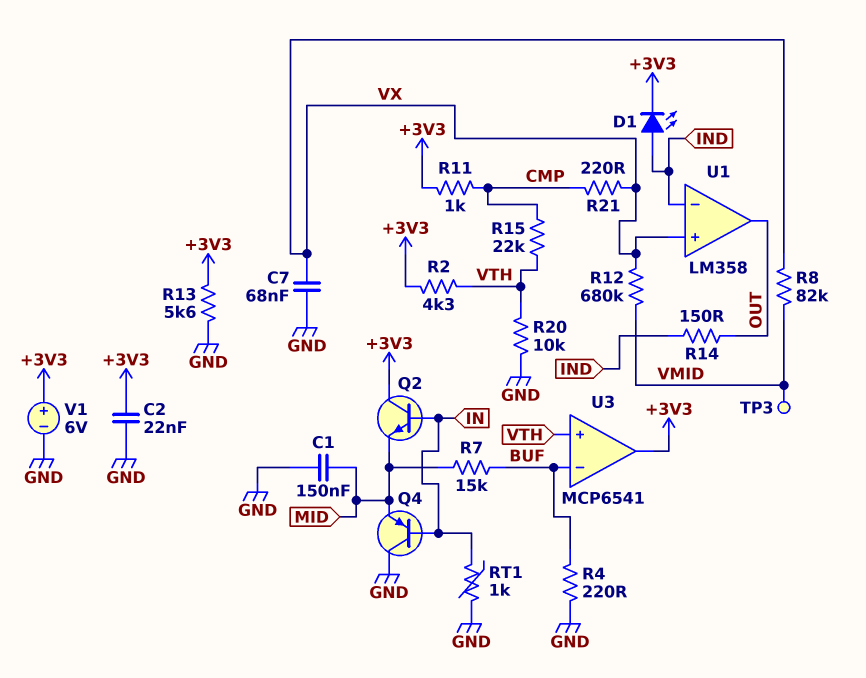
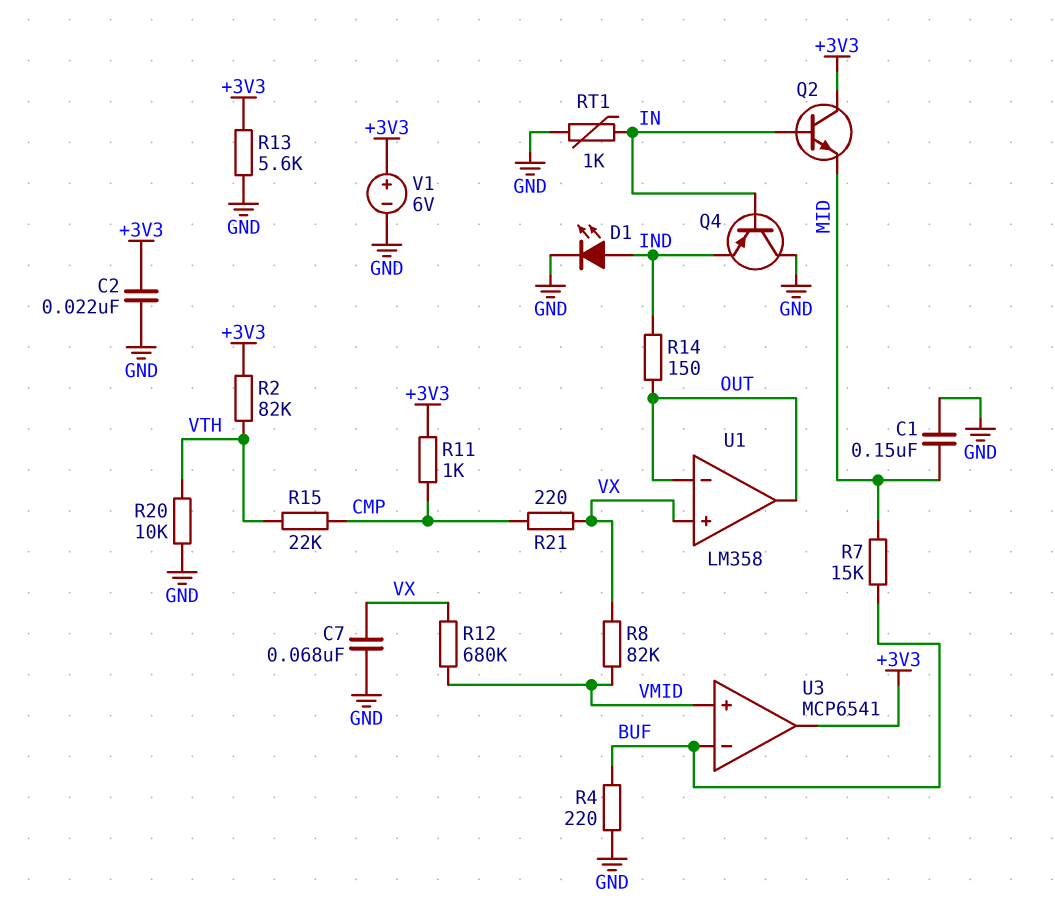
D1: LED (A IND, K +3V3) -> LED (A IND, K GND)
Q4: PNP (B IN, C GND, E MID) -> PNP (B IN, C GND, E IND)
R2: 4.3k (+3V3, VTH) -> 82k (+3V3, VTH)
TP3: test point (VMID) -> none
U1 pin in-: IND -> OUT
U3 pin in+: VTH -> VMID

